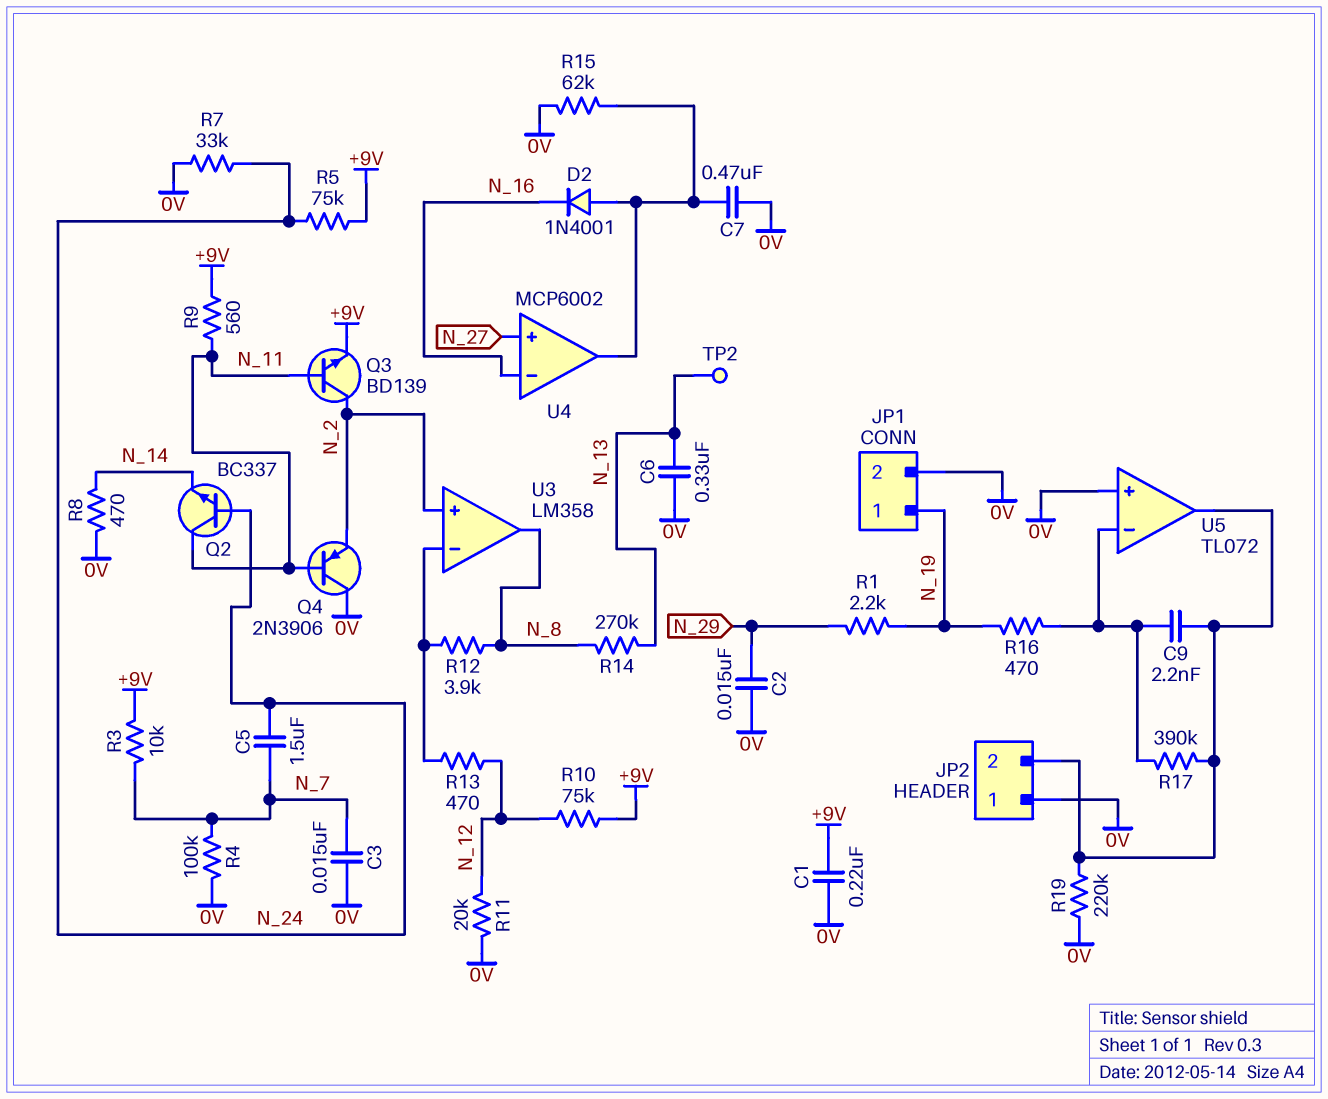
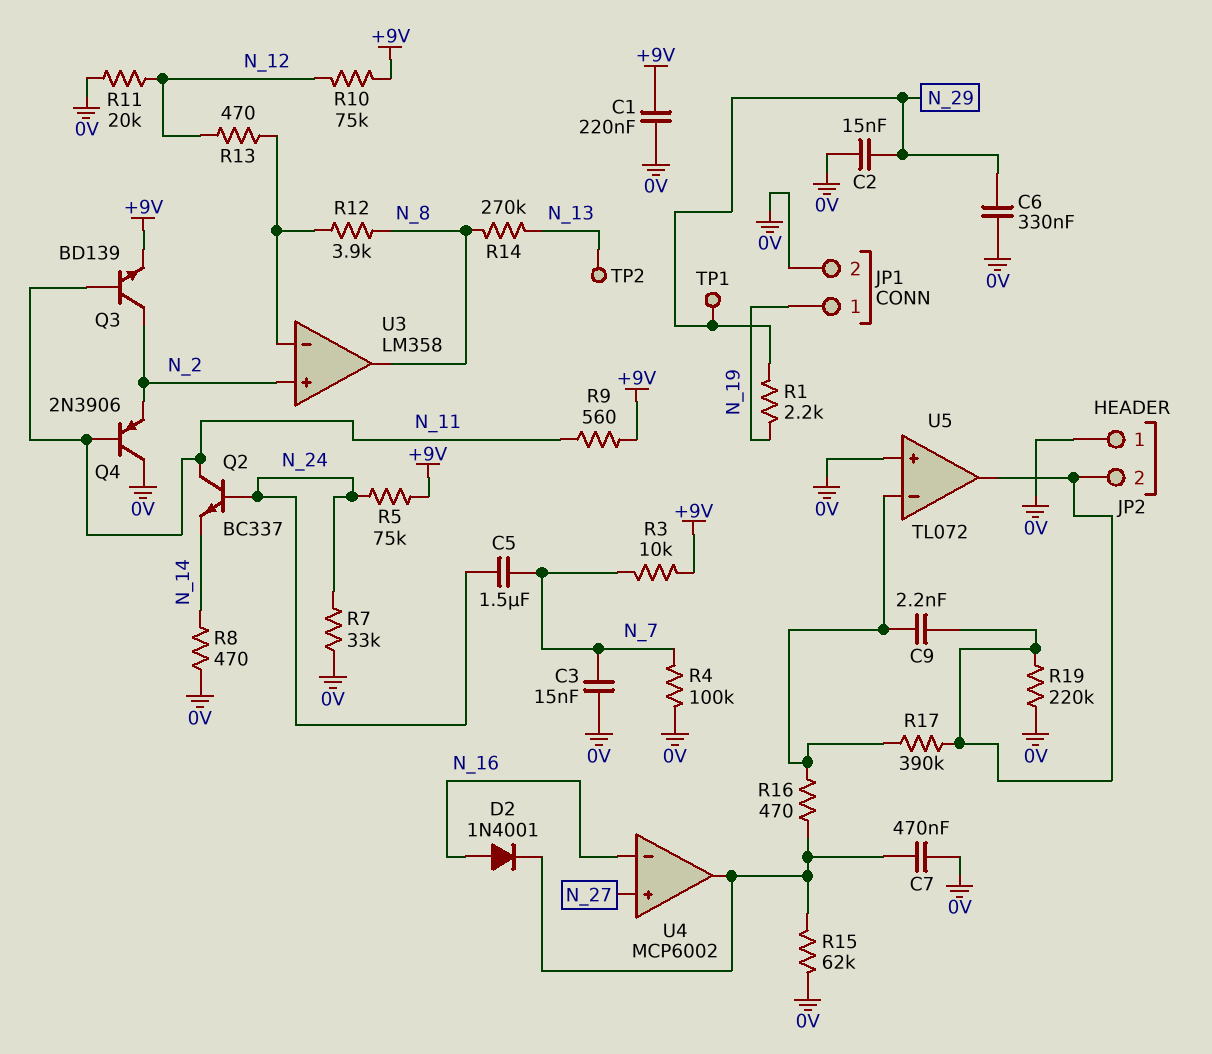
C6: 330nF (0V, N_13) -> 330nF (0V, N_29)
D2: diode 1N4001 (A U4/out, K N_16) -> diode 1N4001 (A N_16, K U4/out)
R16: 470 (N_19, U5/in-) -> 470 (U4/out, U5/in-)
TP1: none -> test point (N_29)

